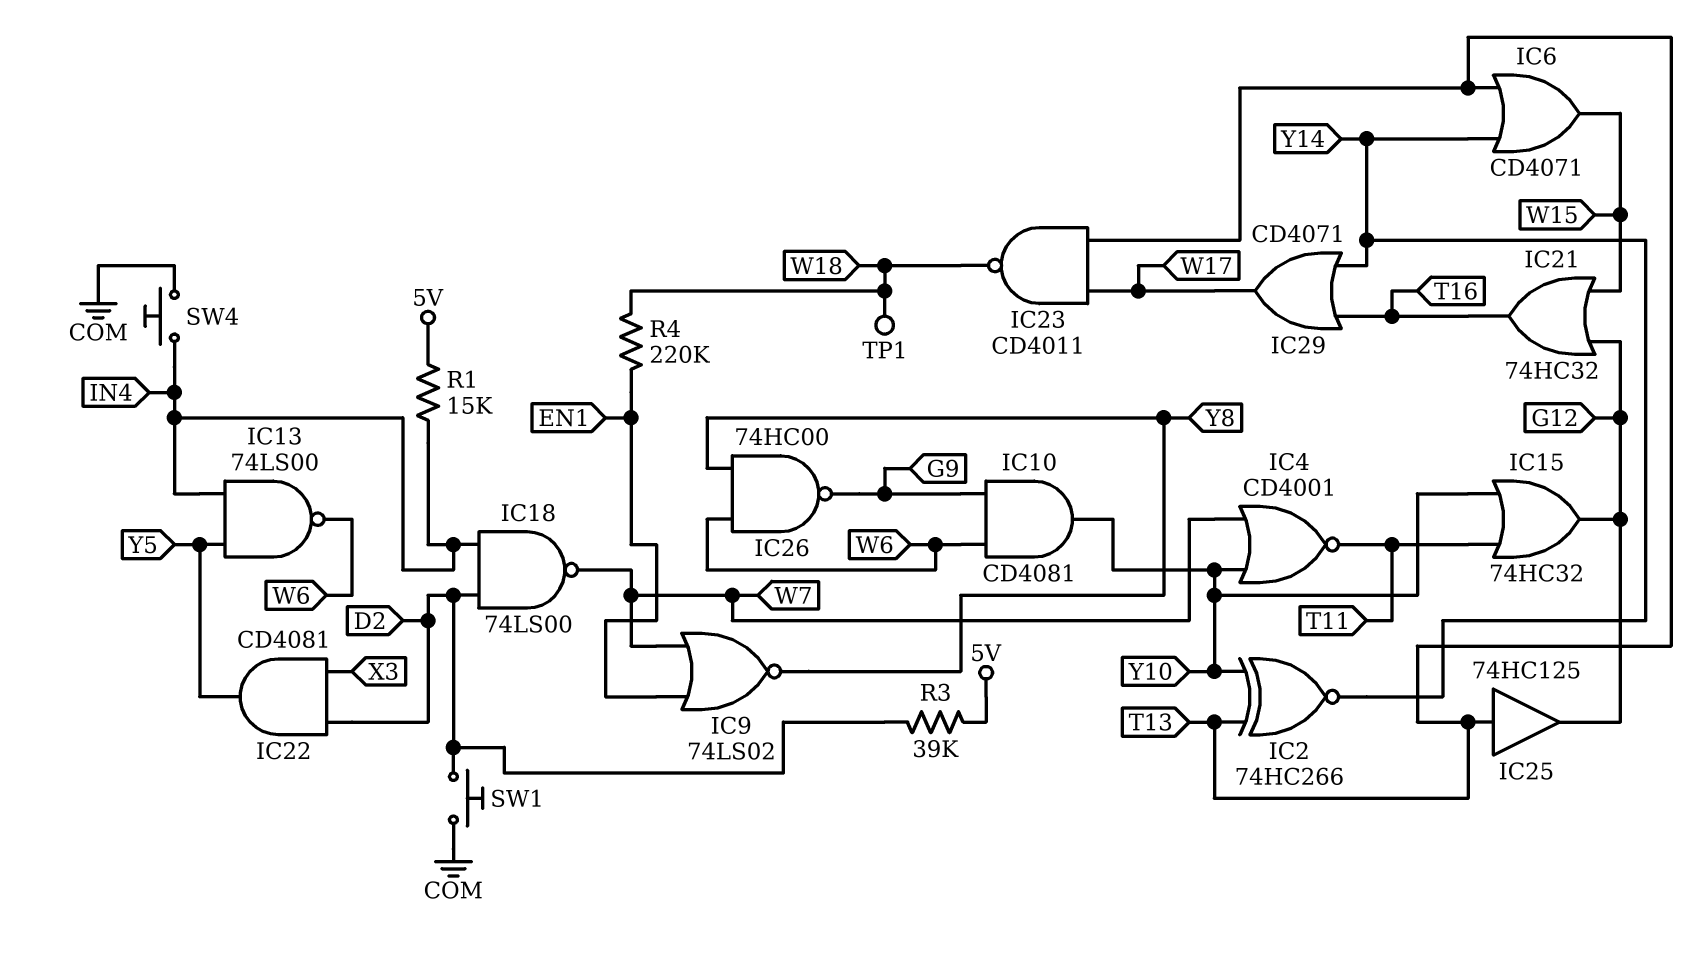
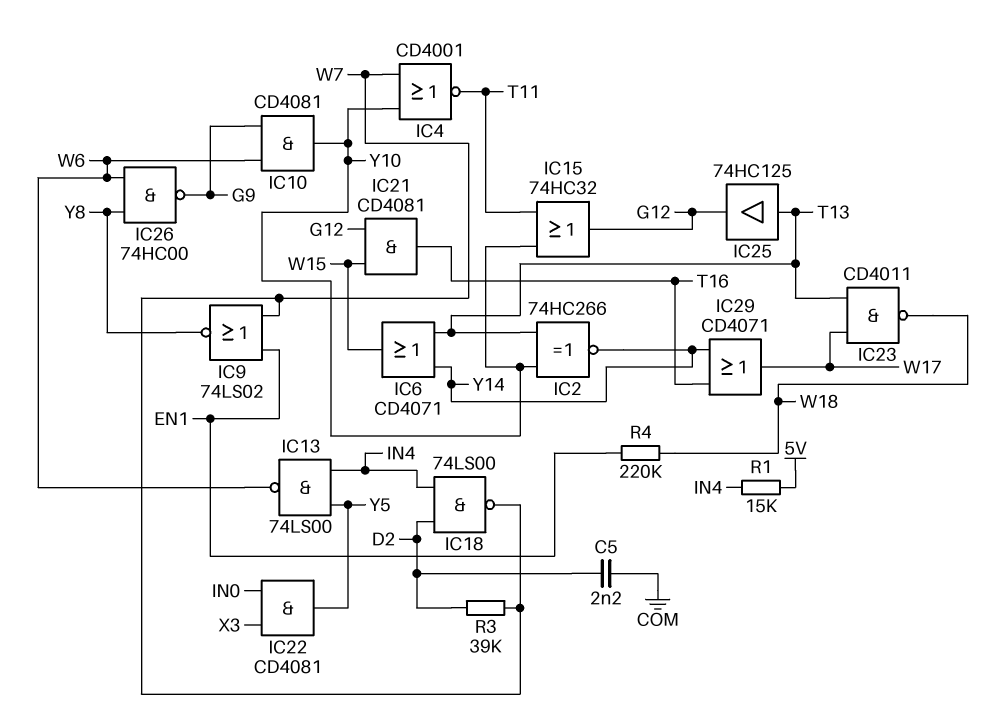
C5: none -> 2.2nF (COM, D2)
IC21: OR 74HC32 (in G12, in W15, out T16) -> AND CD4081 (in G12, in W15, out T16)
IC22: AND CD4081 (in D2, in X3, out Y5) -> AND CD4081 (in IN0, in X3, out Y5)
R3: 39k (5V, D2) -> 39k (D2, W7)
SW1: button (COM, D2) -> none
SW4: button (COM, IN4) -> none
TP1: test point (W18) -> none

